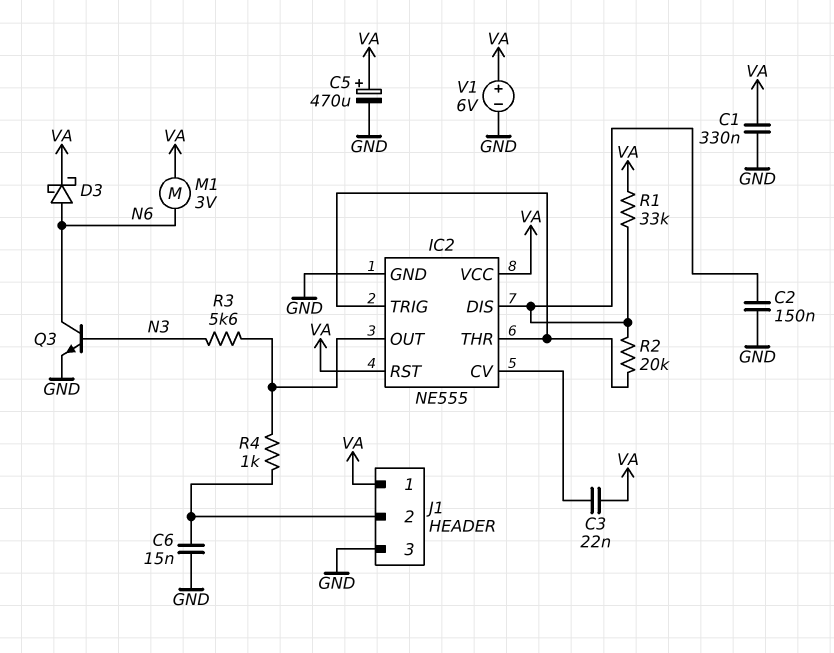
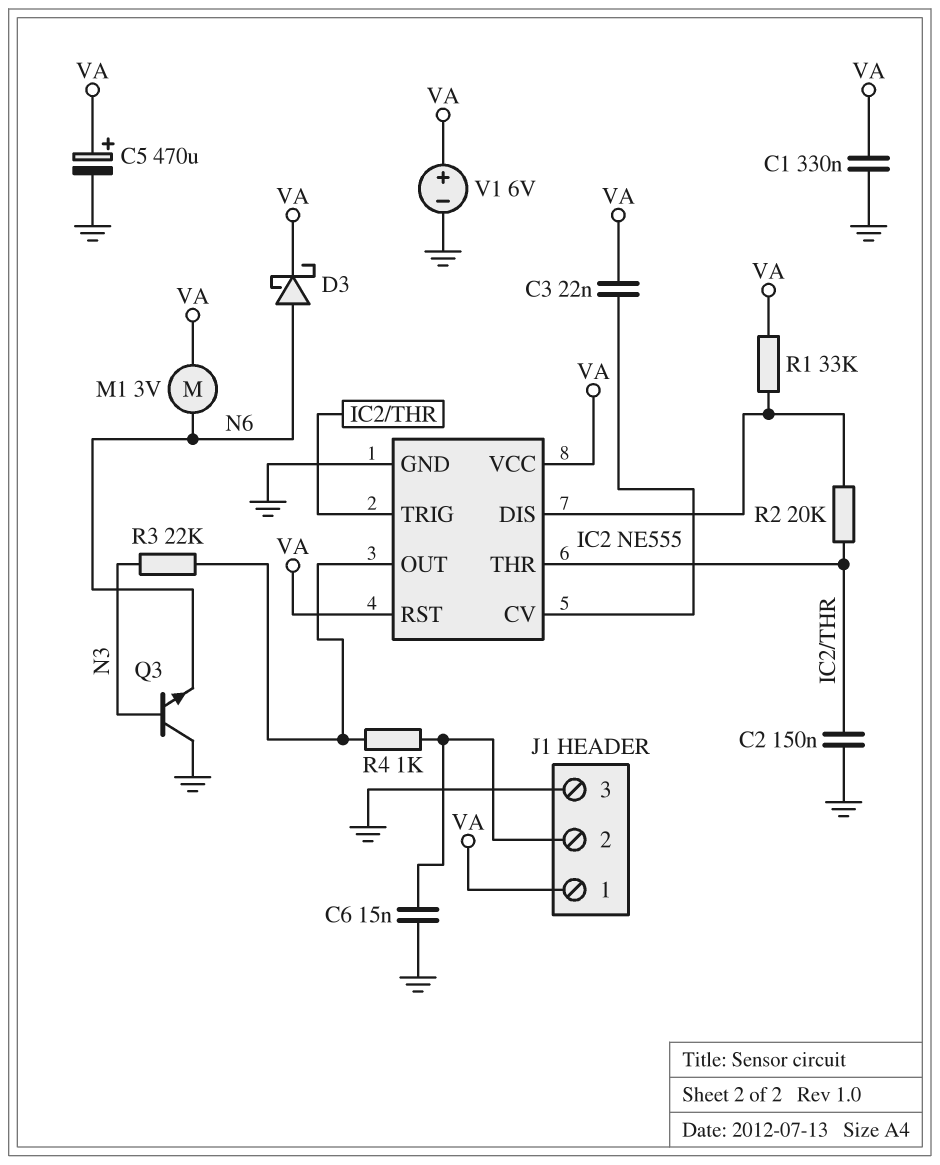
C2: 150nF (GND, IC2/DIS) -> 150nF (GND, IC2/THR)
Q3: NPN (B N3, C N6, E GND) -> NPN (B N3, C GND, E N6)
R3: 5.6k (IC2/OUT, N3) -> 22k (IC2/OUT, N3)

